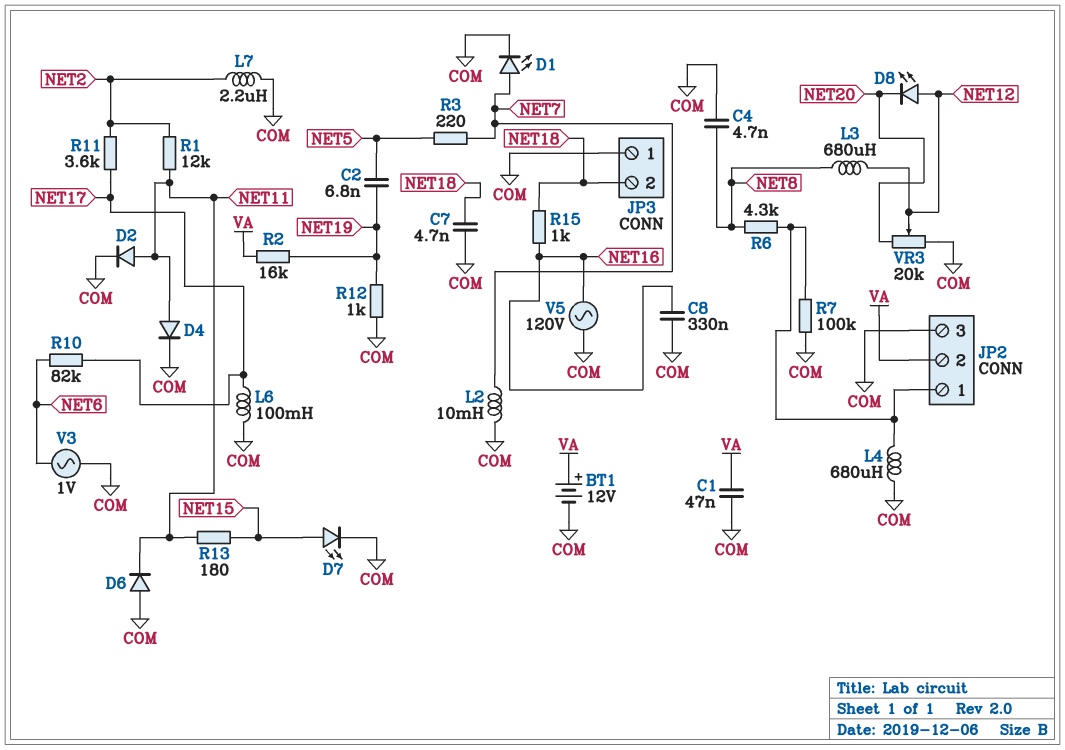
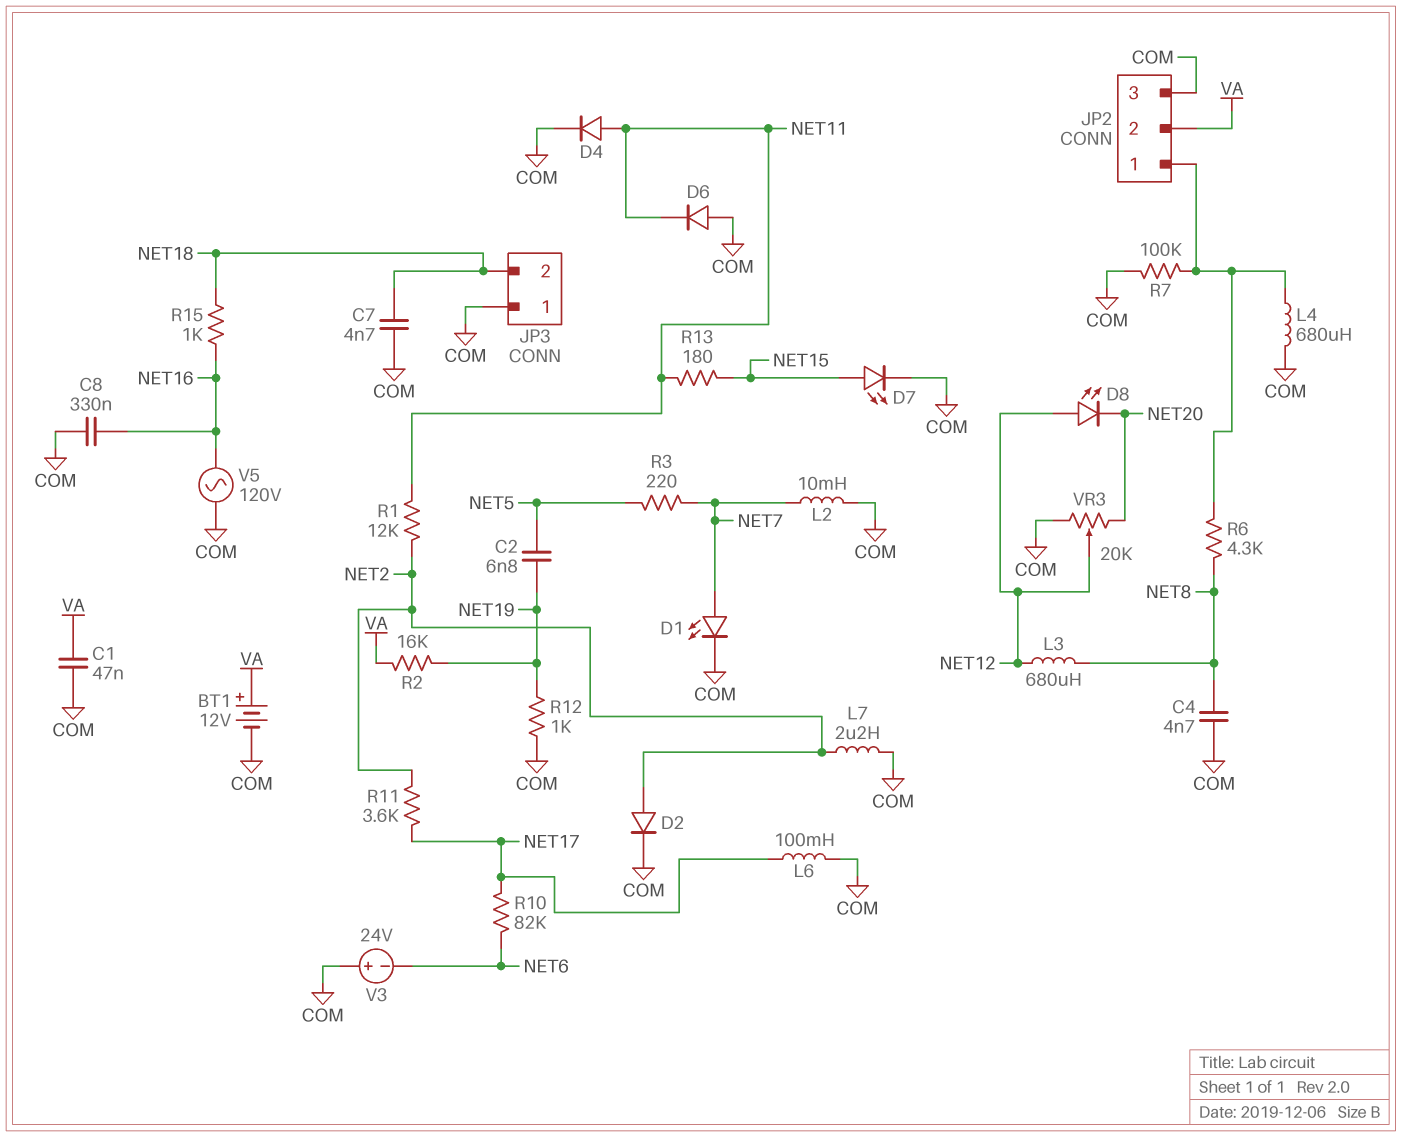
D2: diode (A NET11, K COM) -> diode (A NET2, K COM)
V3: AC 1V (COM, NET6) -> 24V (plus COM, minus NET6)

